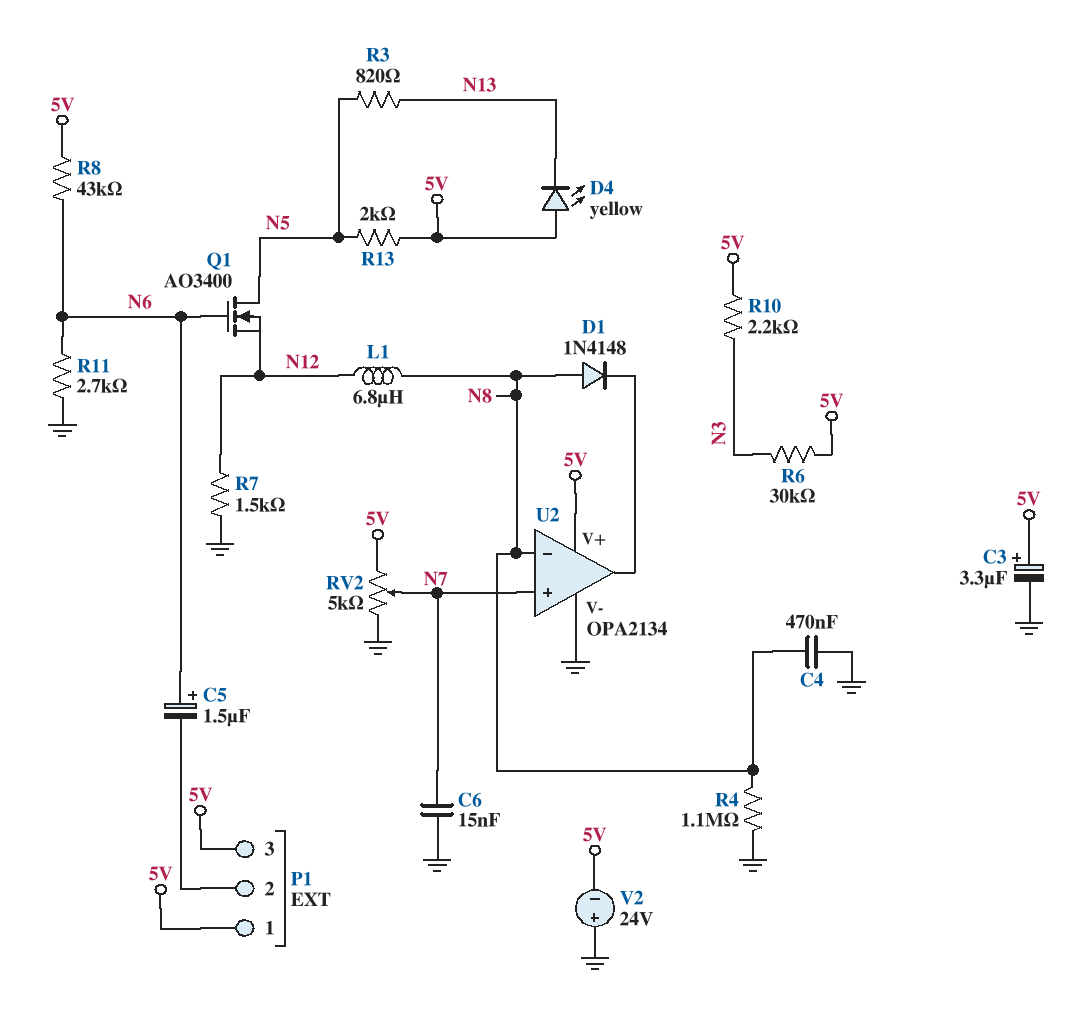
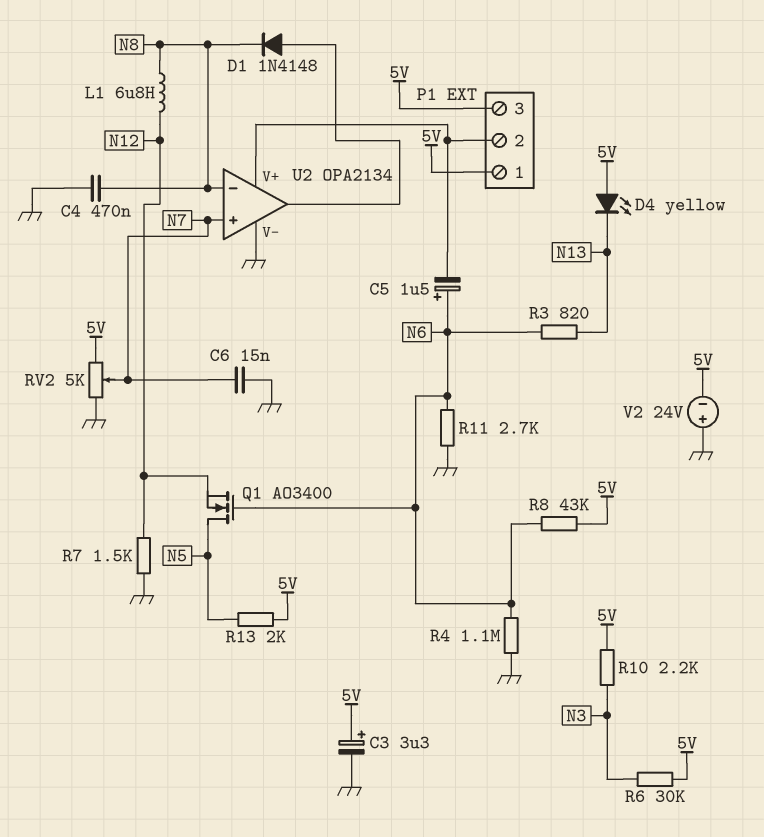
D1: diode 1N4148 (A N8, K U2/out) -> diode 1N4148 (A U2/out, K N8)
R3: 820 (N5, N13) -> 820 (N6, N13)
R4: 1.1M (GND, N8) -> 1.1M (GND, N6)
U2 pin V+: 5V -> P1/2

